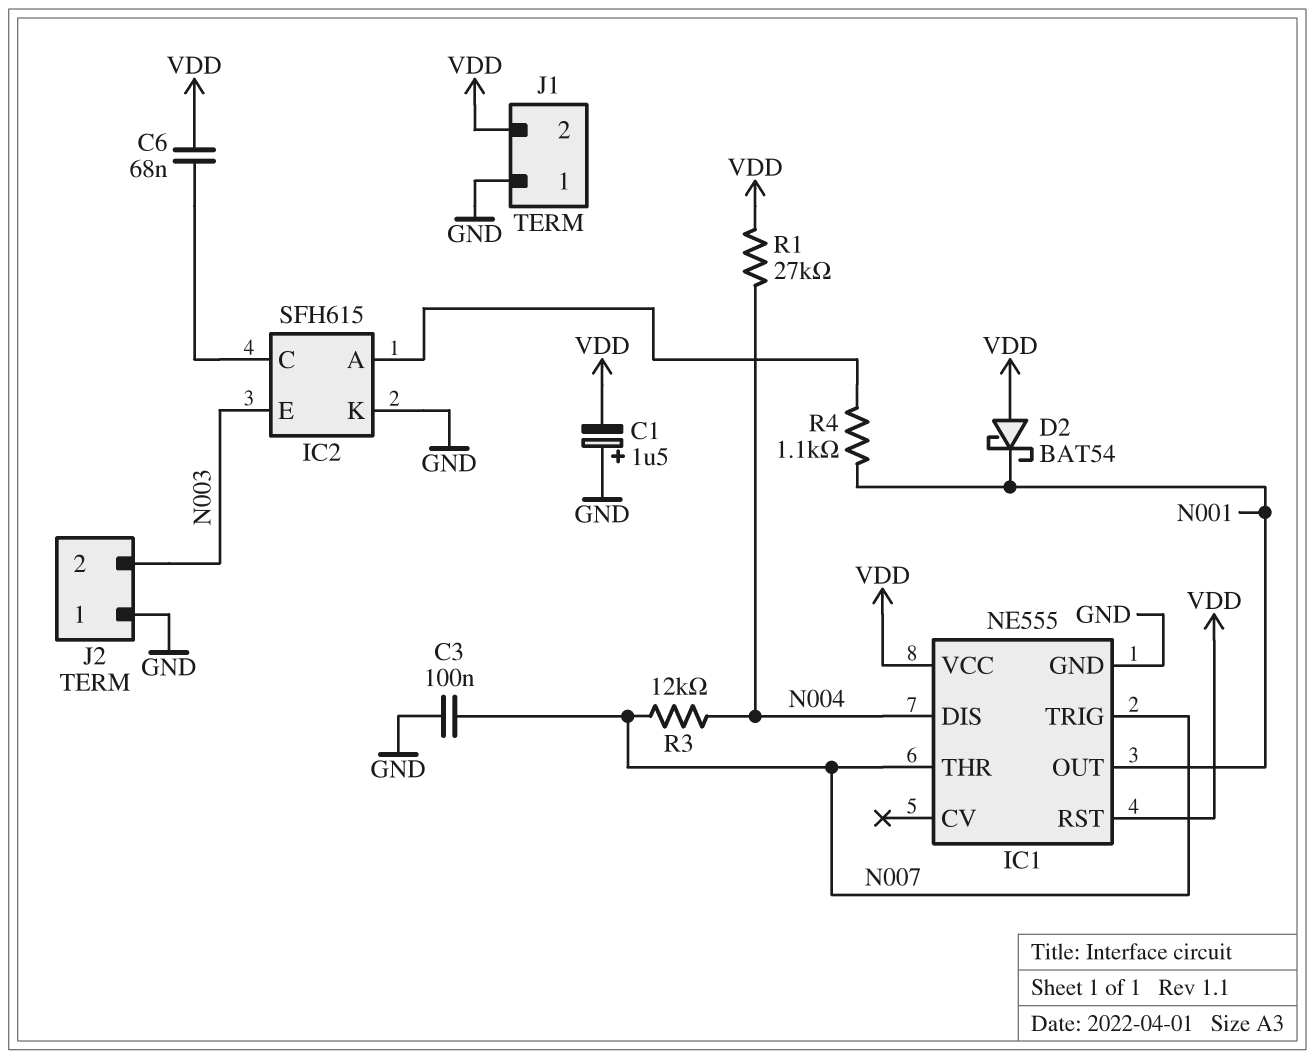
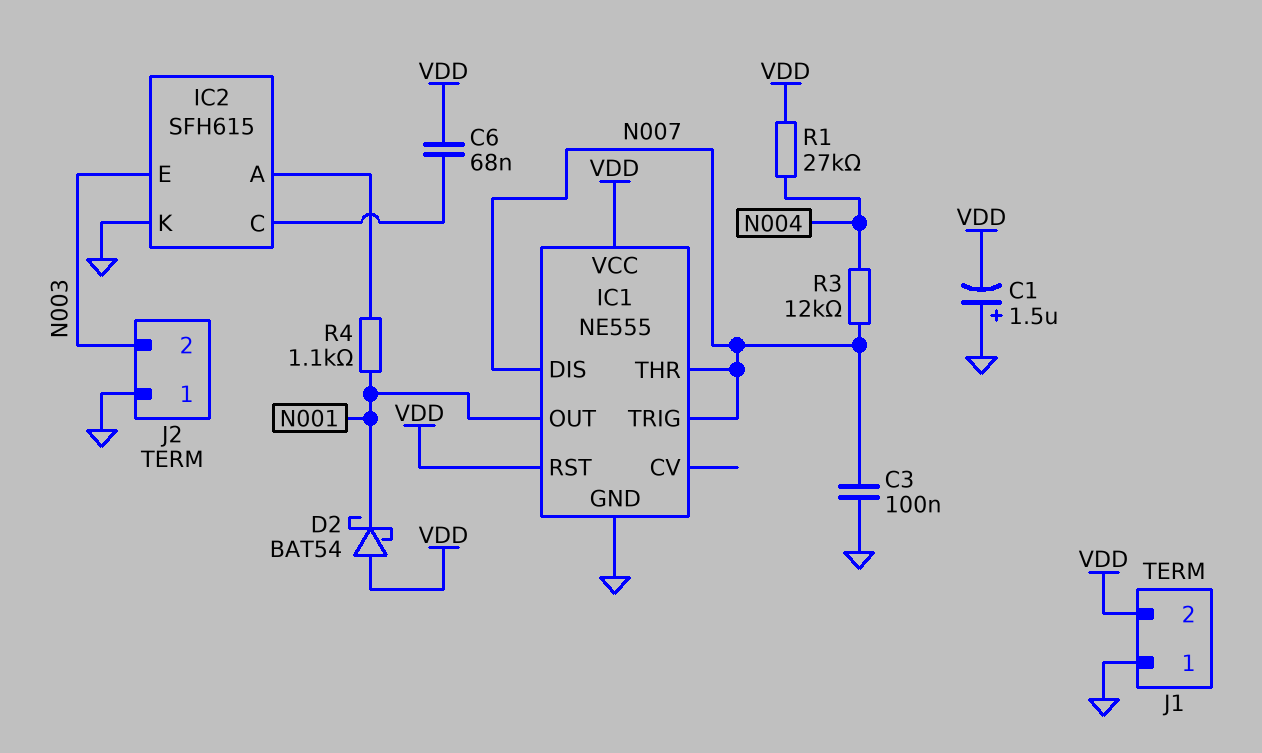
IC1 pin DIS: N004 -> N007

